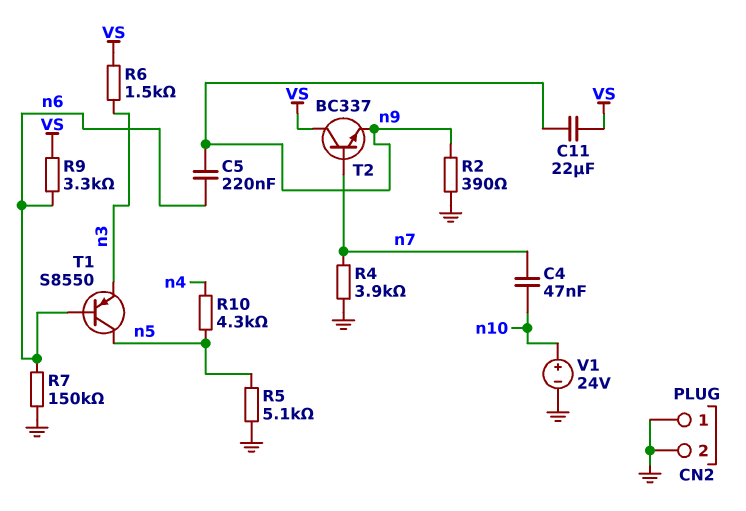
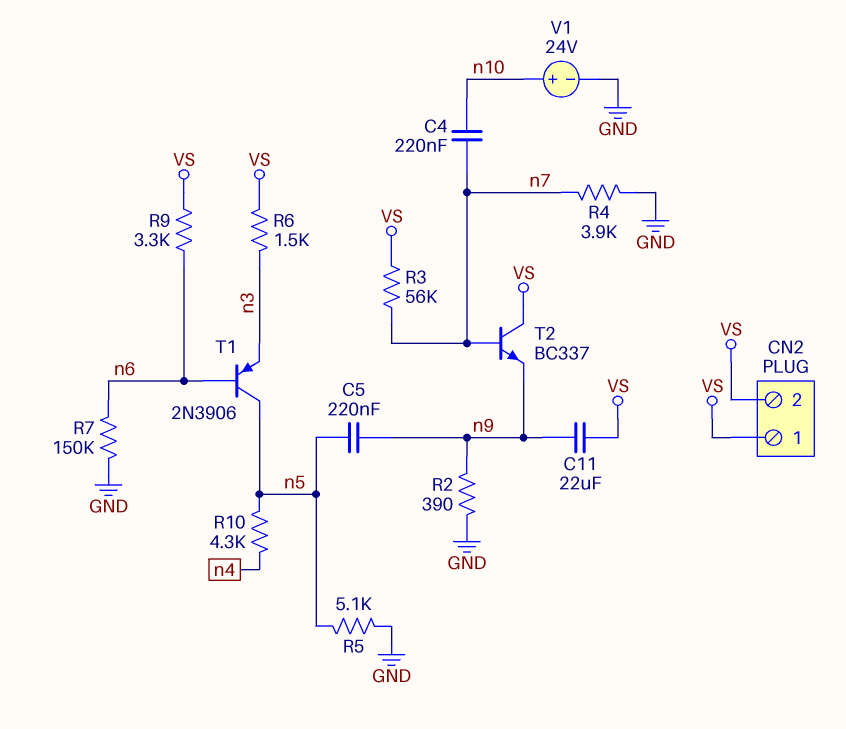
C4: 47nF (n7, n10) -> 220nF (n7, n10)
C5: 220nF (n6, n9) -> 220nF (n5, n9)
CN2 pin 1: GND -> VS
CN2 pin 2: GND -> VS
R3: none -> 56k (VS, n7)
T1: PNP S8550 (B n6, C n5, E n3) -> PNP 2N3906 (B n6, C n5, E n3)

